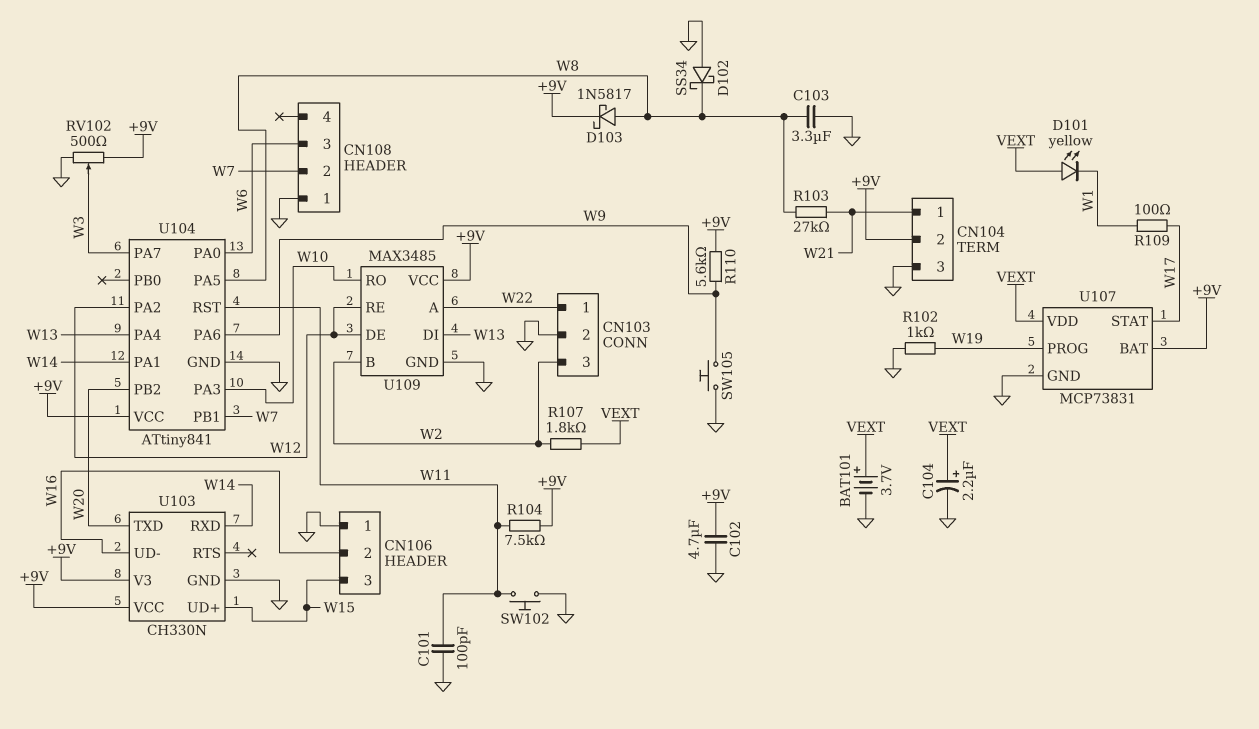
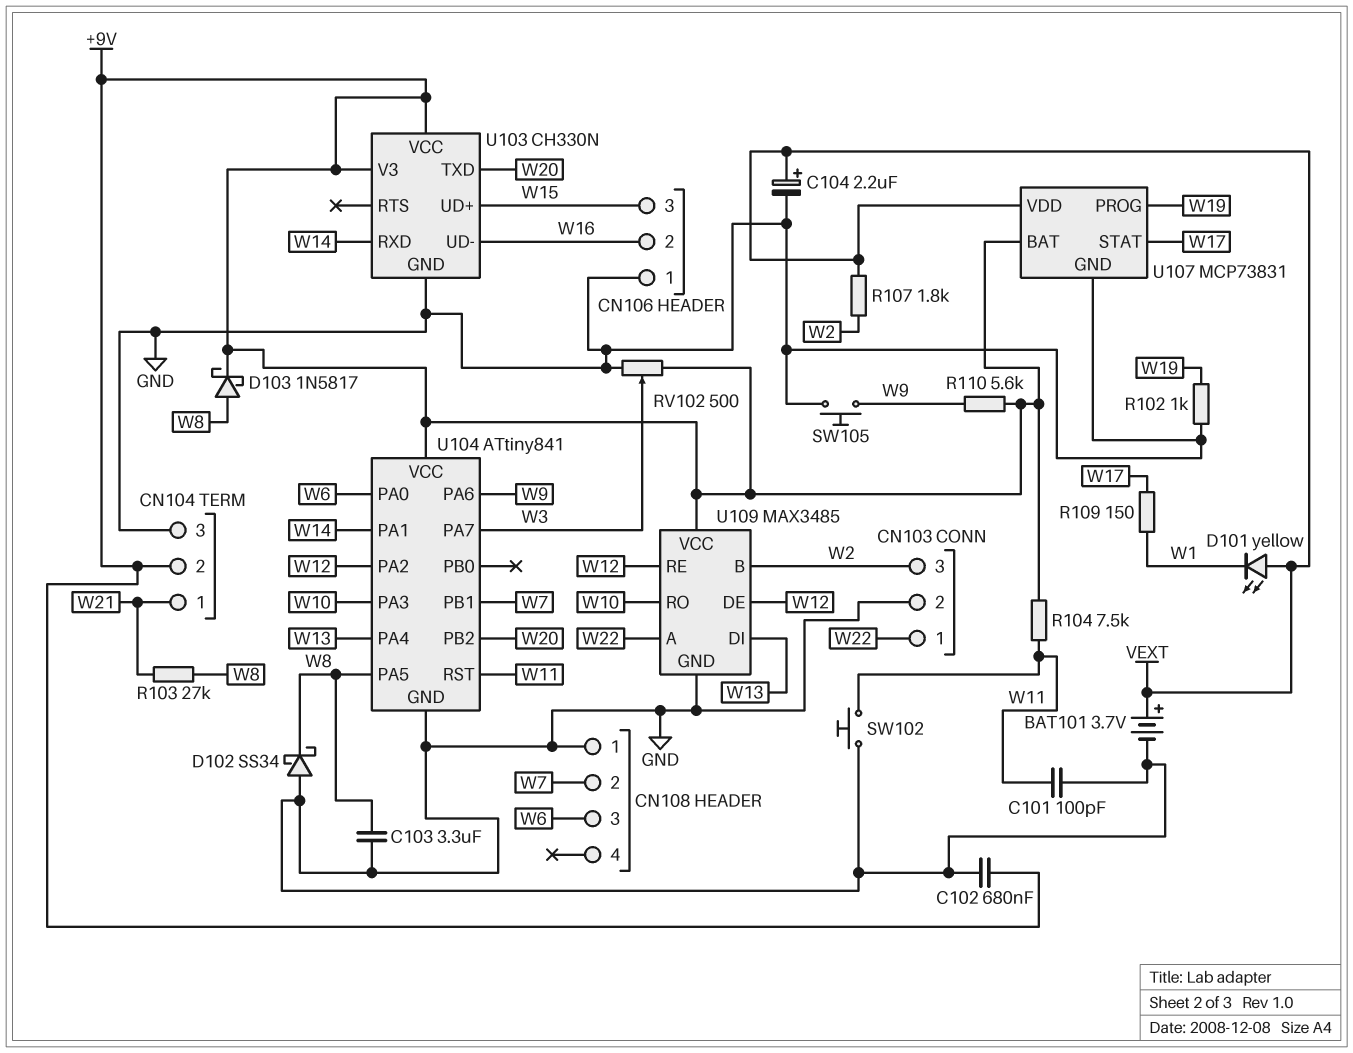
C102: 4.7uF (+9V, GND) -> 680nF (+9V, GND)
R109: 100 (W1, W17) -> 150 (W1, W17)

